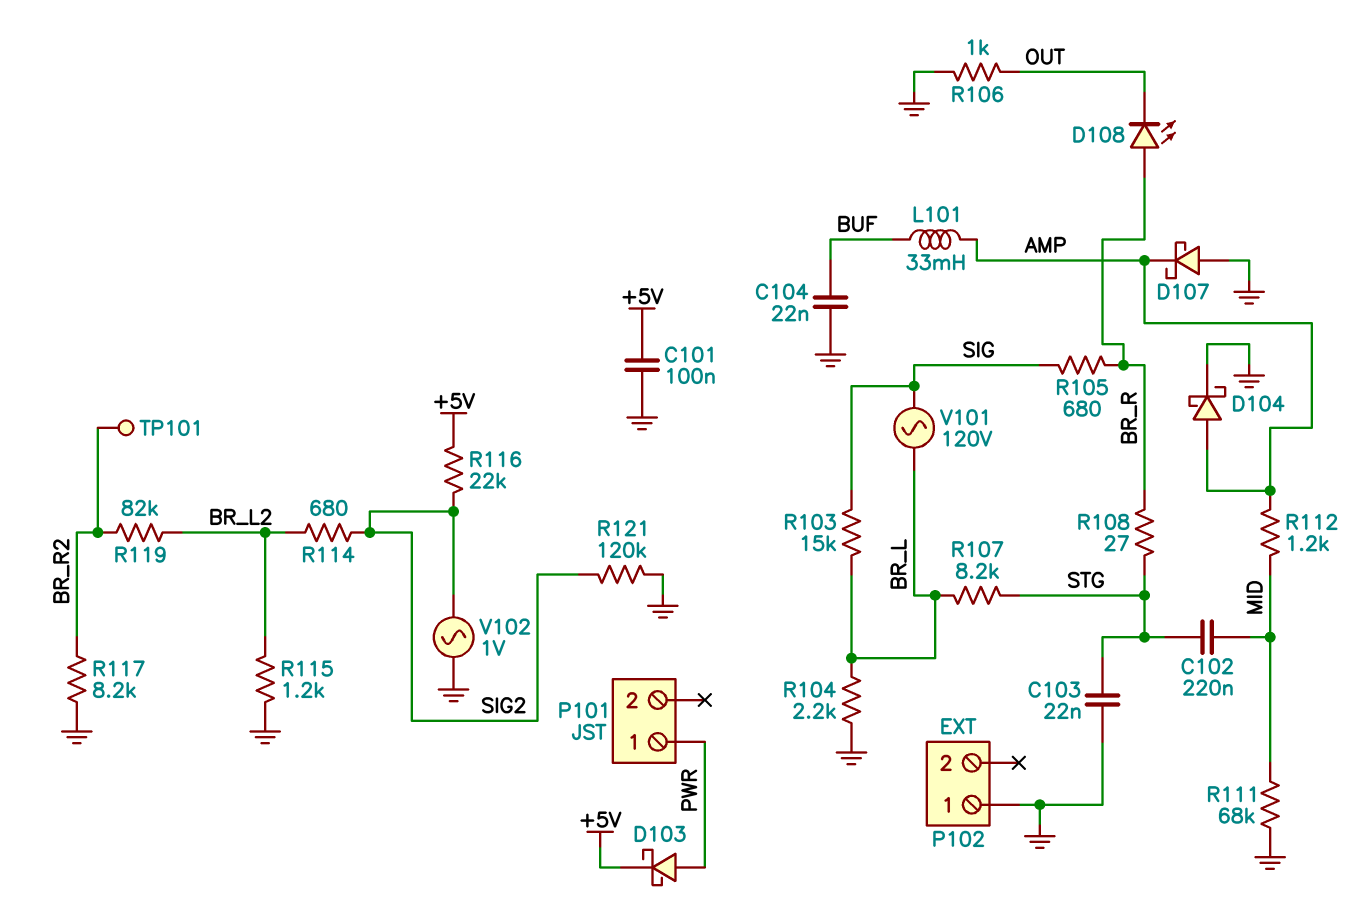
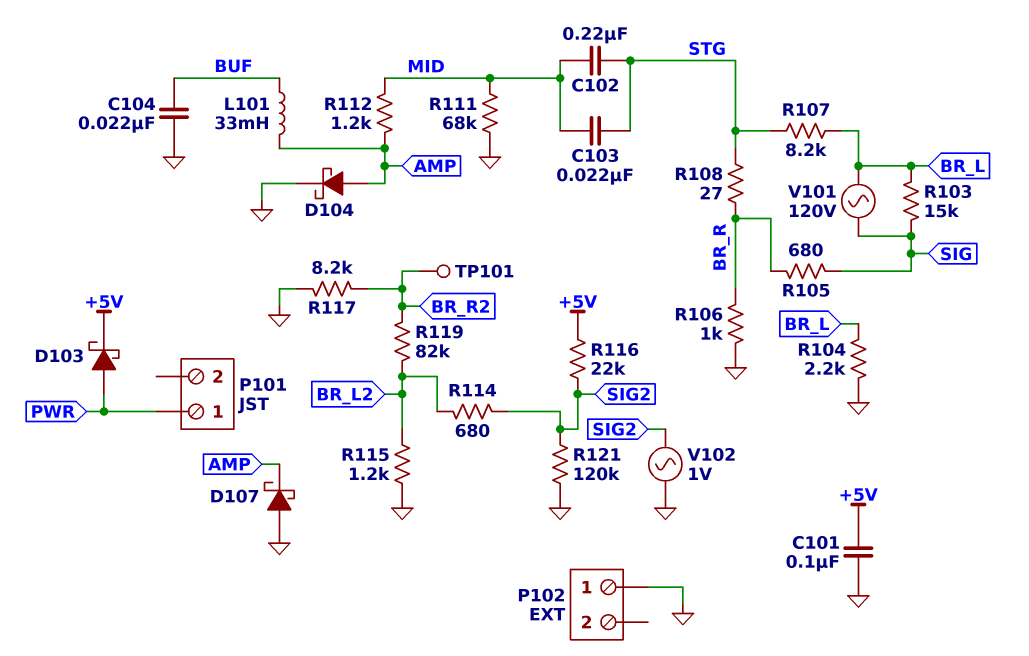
C103: 22nF (GND, STG) -> 22nF (MID, STG)
D108: LED (A BR_R, K OUT) -> none
R106: 1k (GND, OUT) -> 1k (BR_R, GND)

